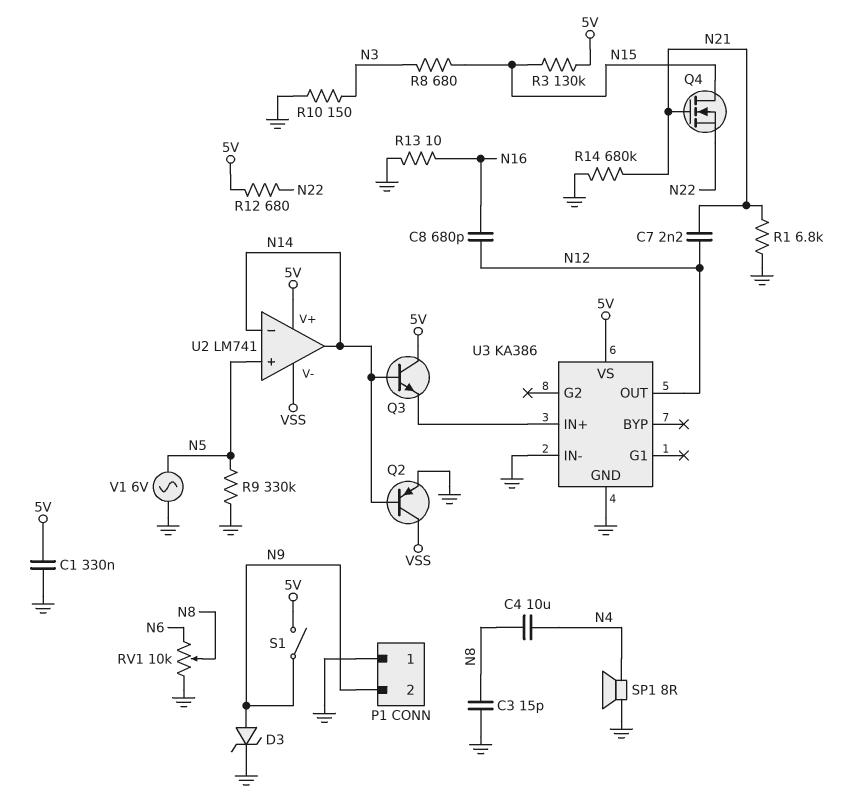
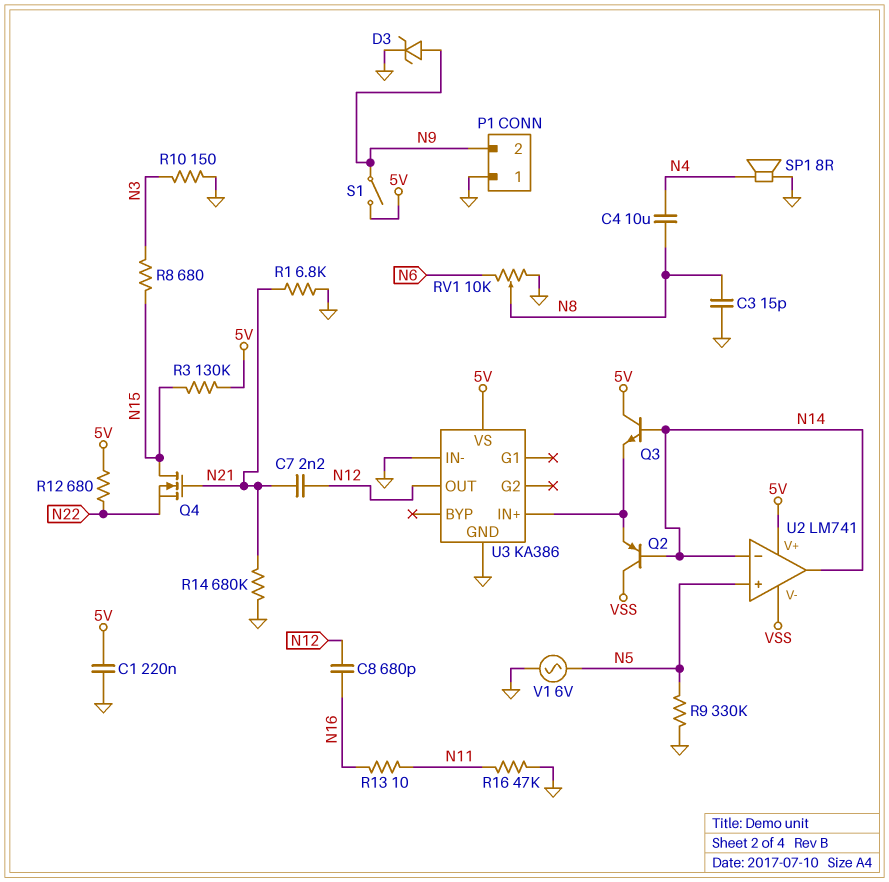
C1: 330nF (5V, GND) -> 220nF (5V, GND)
Q2: PNP (B N14, C VSS, E GND) -> PNP (B N14, C VSS, E U3/IN+)
R13: 10 (GND, N16) -> 10 (N11, N16)
R16: none -> 47k (GND, N11)

